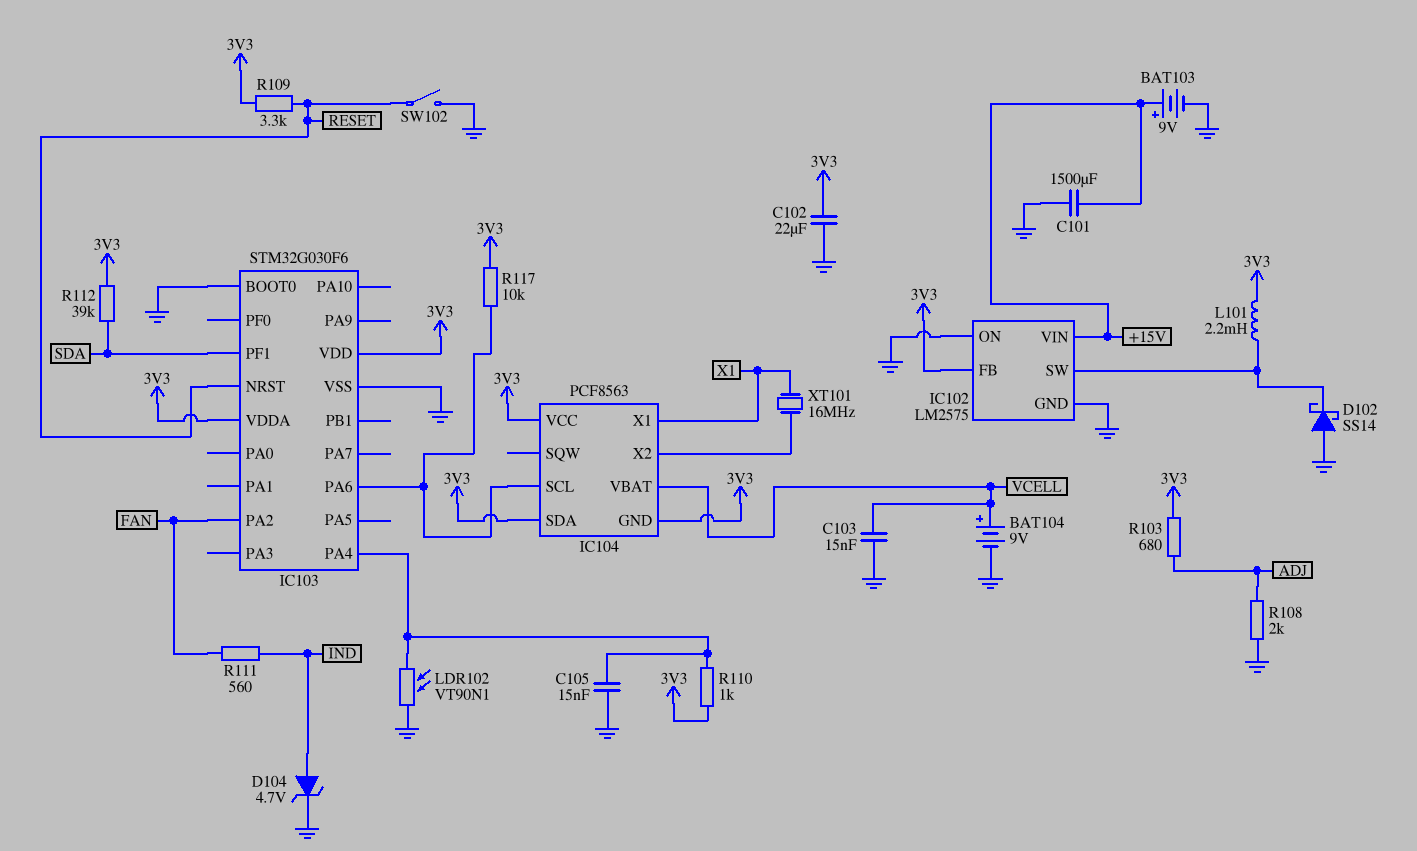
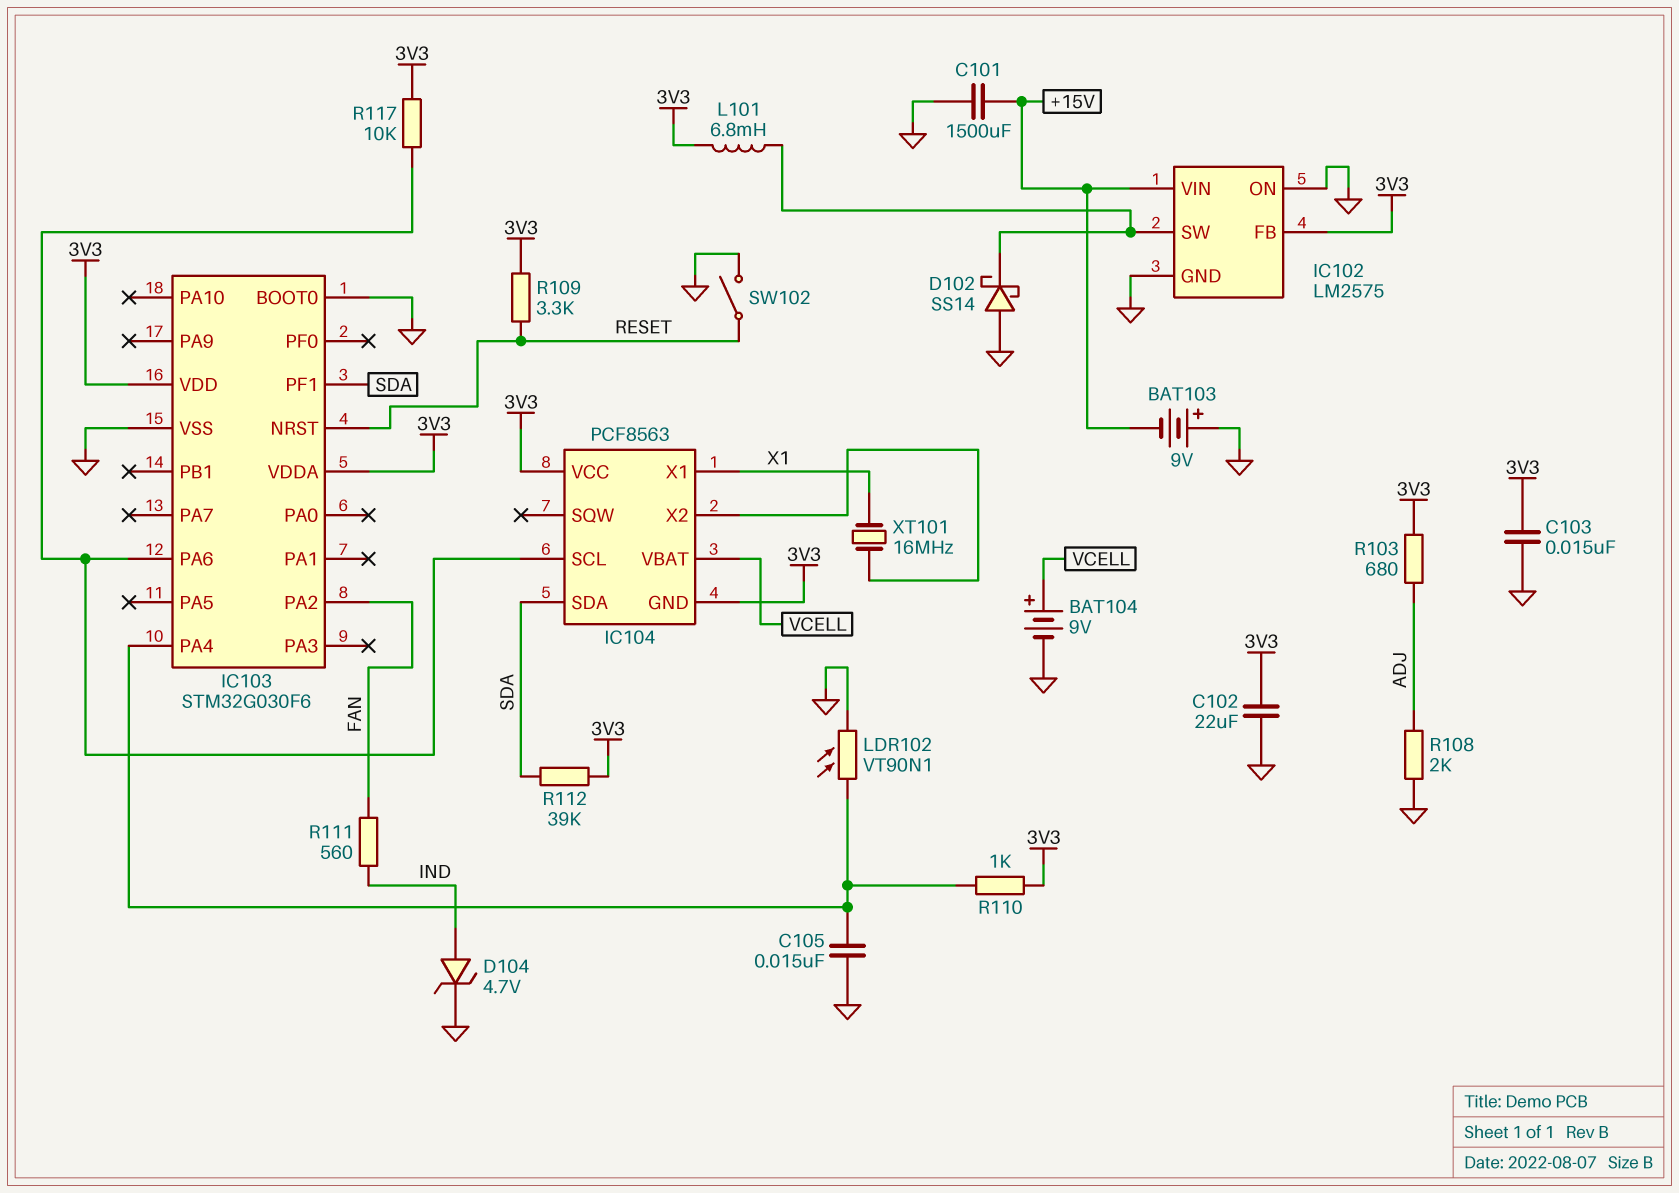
BAT103: 9V (plus +15V, minus GND) -> 9V (plus GND, minus +15V)
C103: 15nF (GND, VCELL) -> 15nF (3V3, GND)
IC104 pin SDA: 3V3 -> SDA
L101: 2.2mH (3V3, IC102/SW) -> 6.8mH (3V3, IC102/SW)

